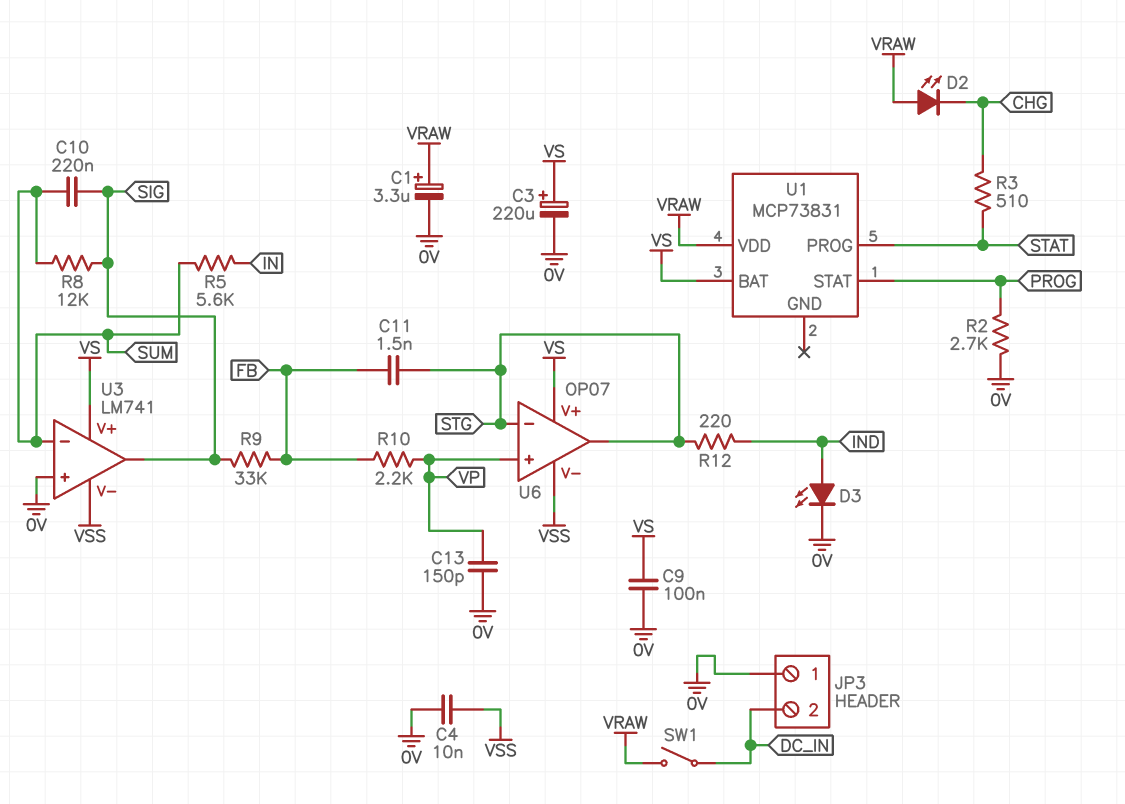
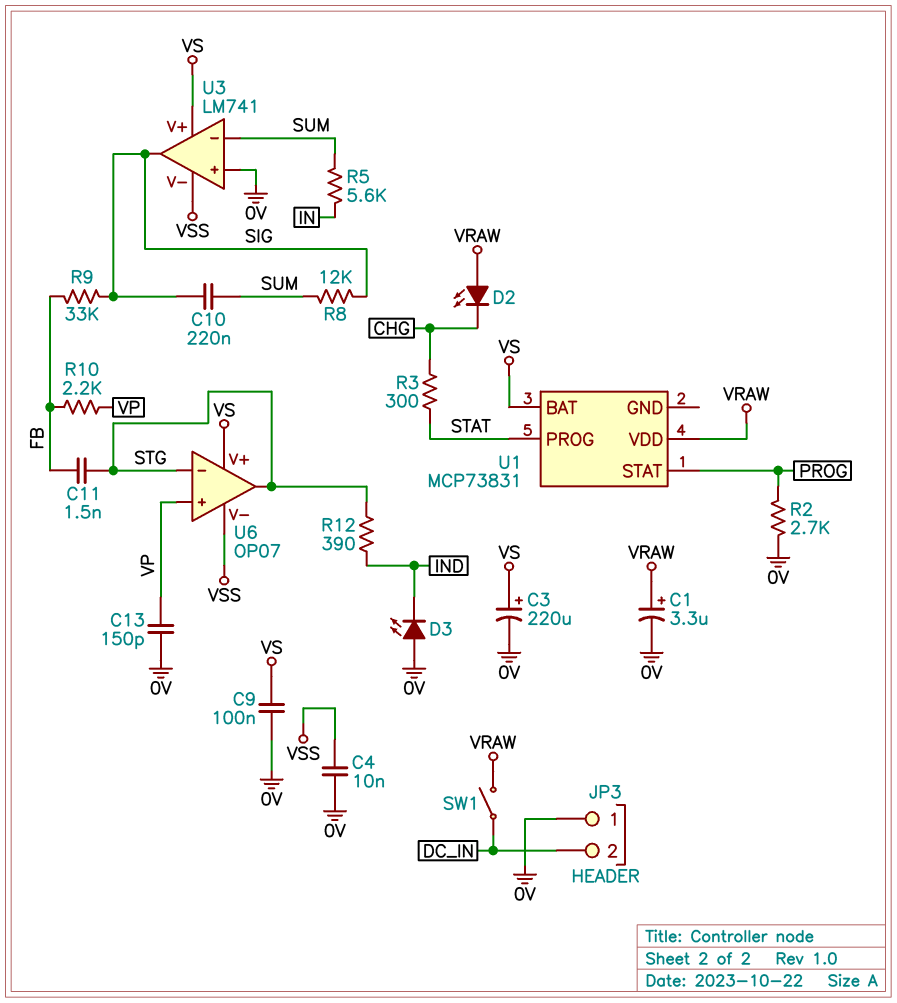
D3: LED (A IND, K 0V) -> LED (A 0V, K IND)
R3: 510 (CHG, STAT) -> 300 (CHG, STAT)
R12: 220 (IND, STG) -> 390 (IND, STG)

